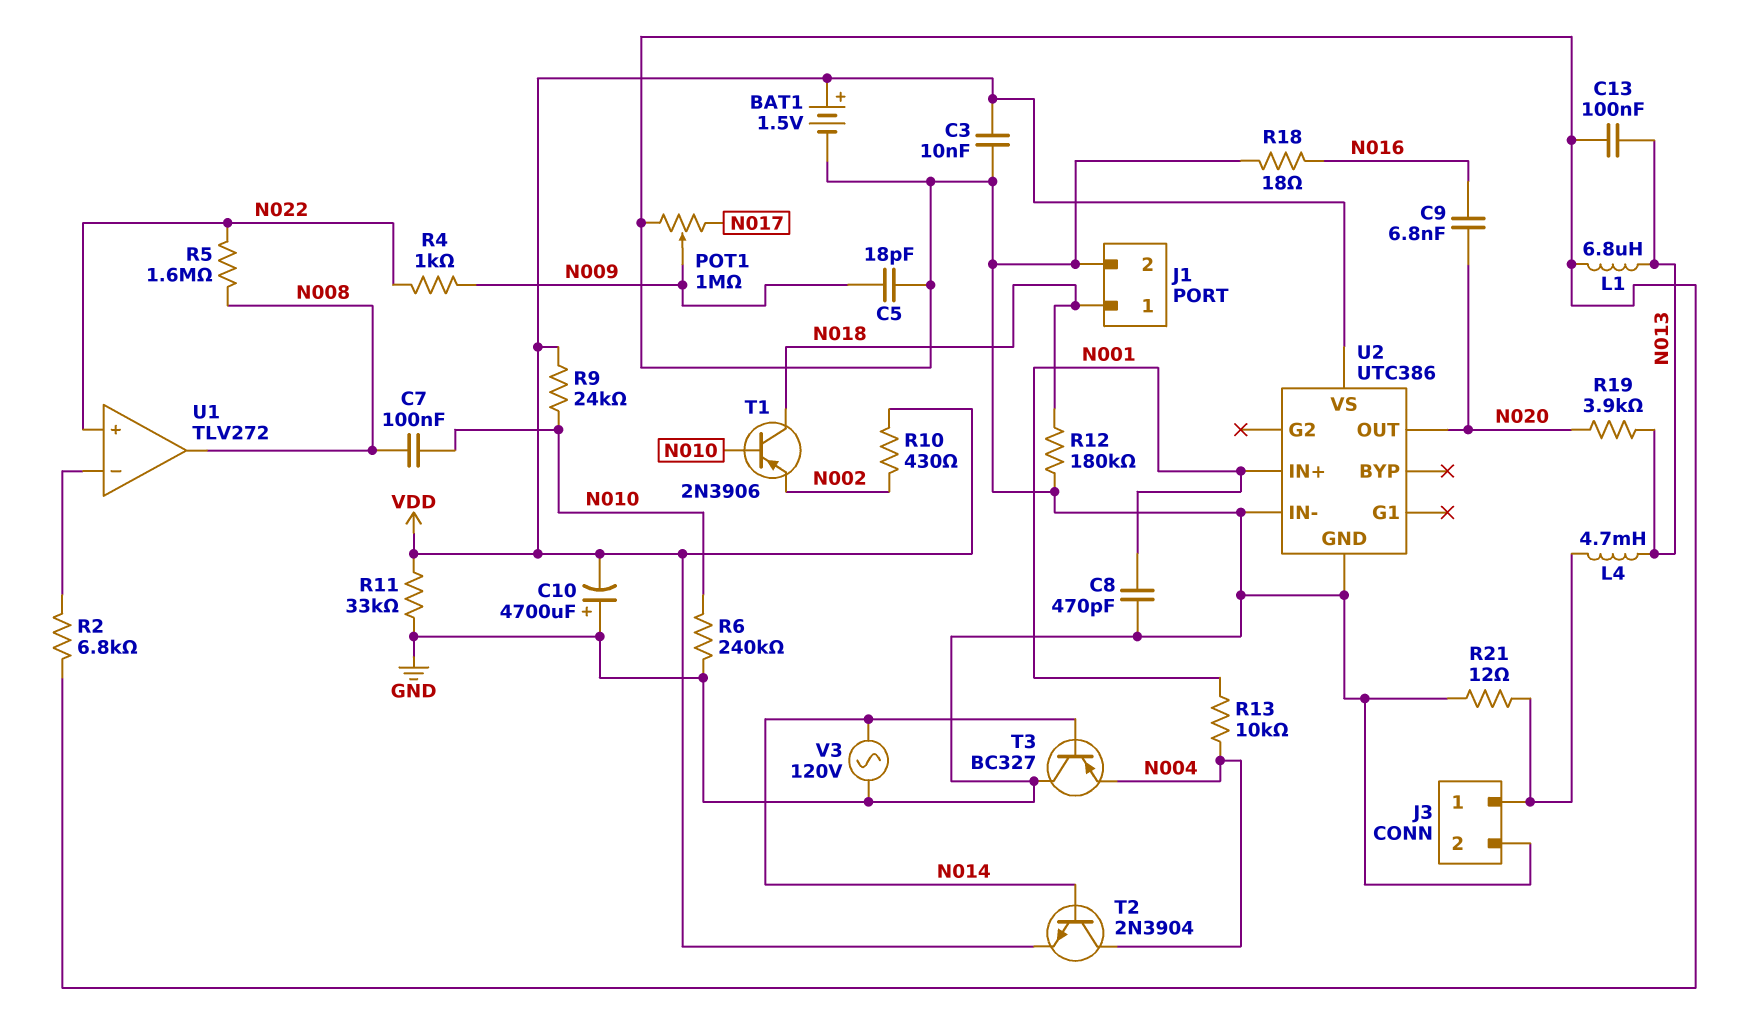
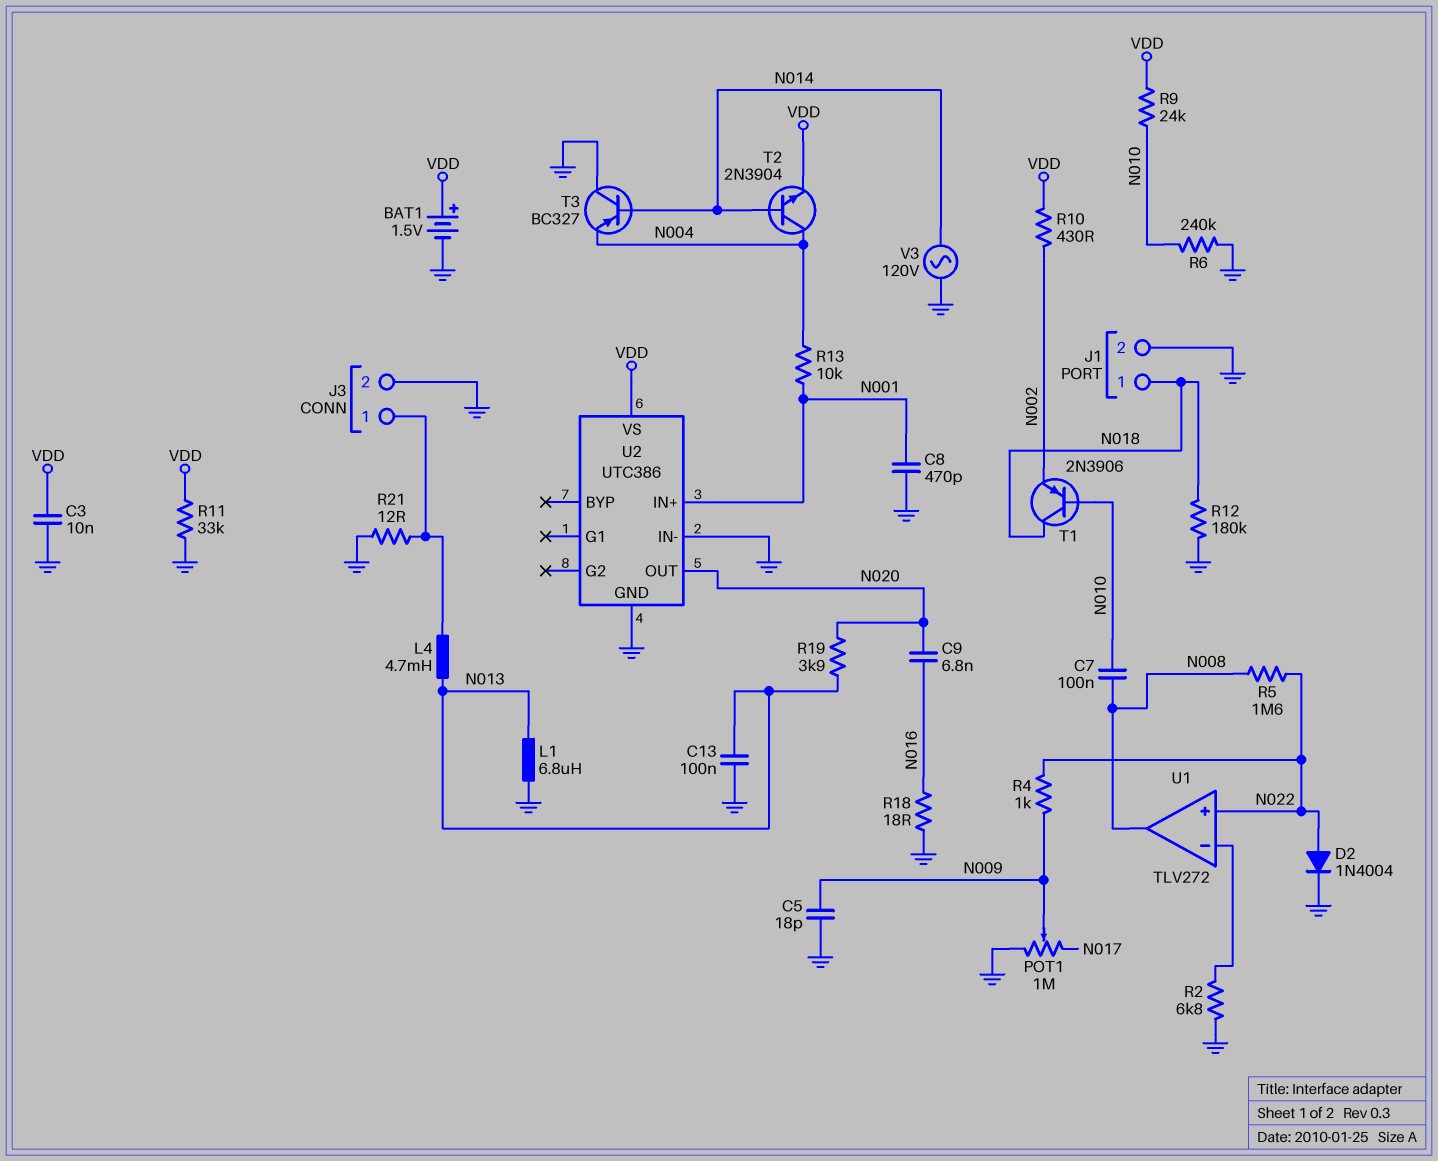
C10: 4700uF (plus GND, minus VDD) -> none
D2: none -> diode 1N4004 (A N022, K GND)

